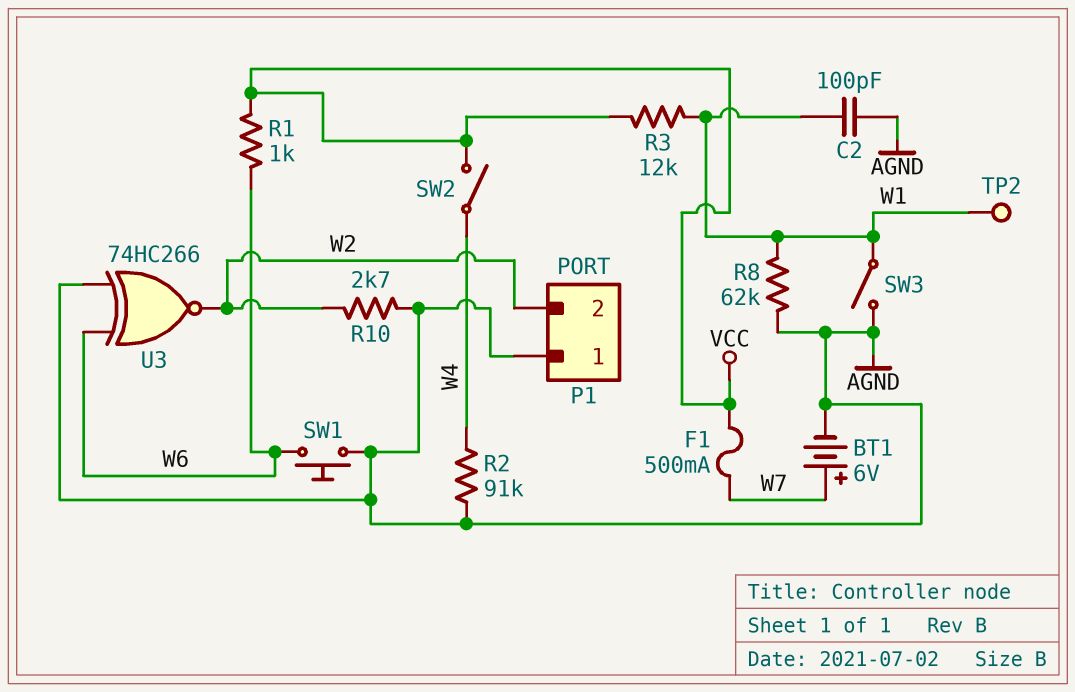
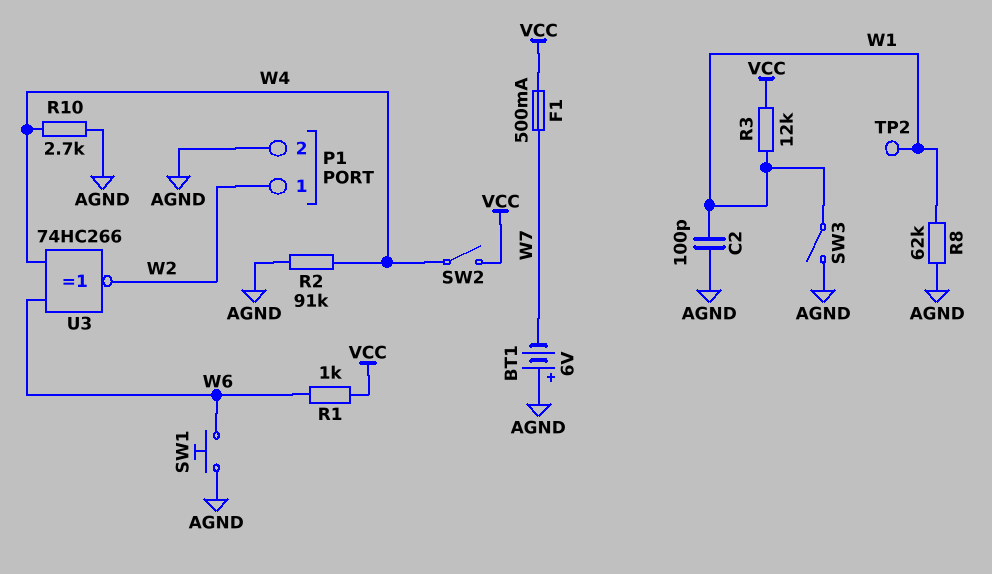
BT1: 6V (plus W7, minus AGND) -> 6V (plus AGND, minus W7)
P1 pin 1: AGND -> W2
P1 pin 2: W2 -> AGND
R10: 2.7k (AGND, W2) -> 2.7k (AGND, W4)
U3: XNOR 74HC266 (in AGND, in W6, out W2) -> XNOR 74HC266 (in W4, in W6, out W2)

